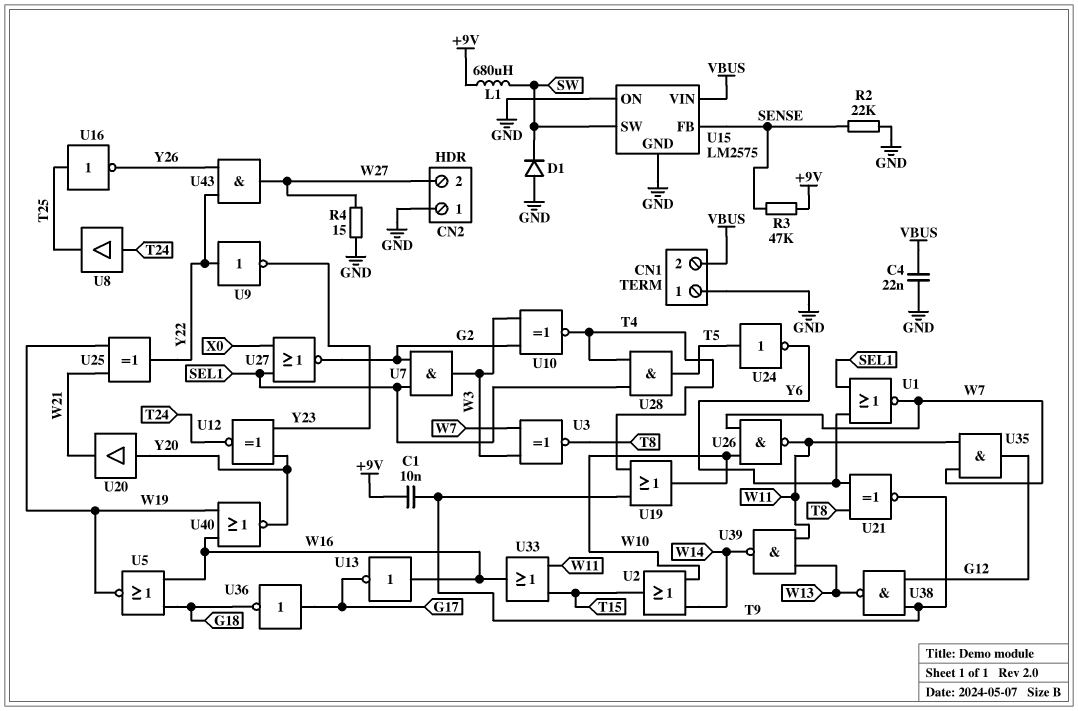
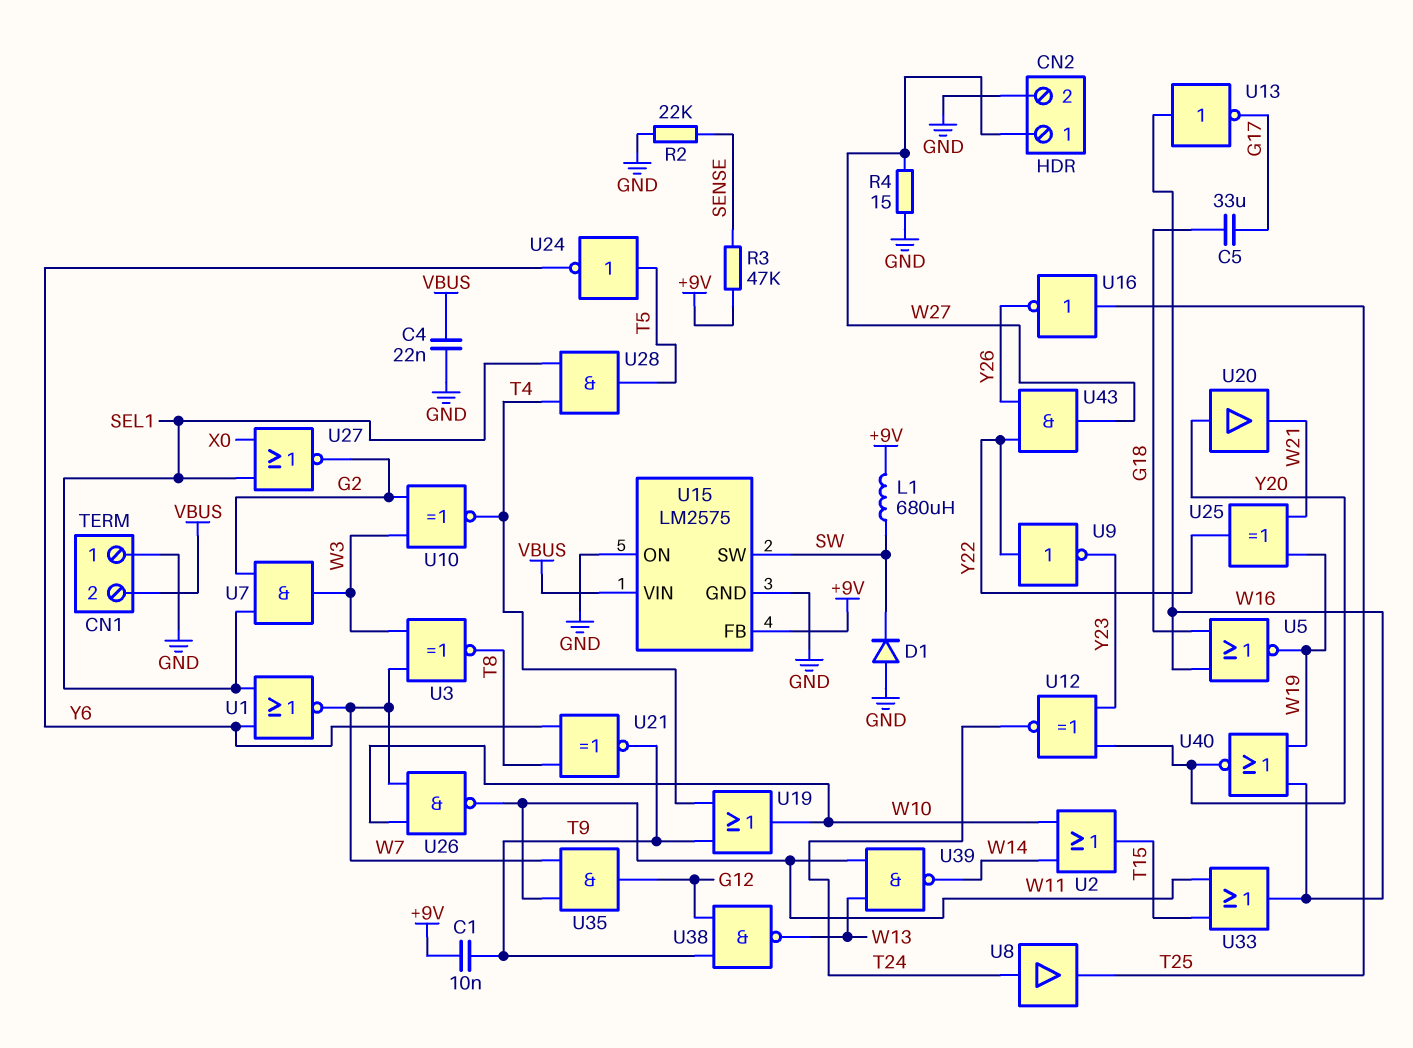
C5: none -> 33uF (G17, G18)
CN2 pin 1: GND -> W27
CN2 pin 2: W27 -> GND
U15 pin FB: SENSE -> +9V
U36: NOT (in G17, out G18) -> none

